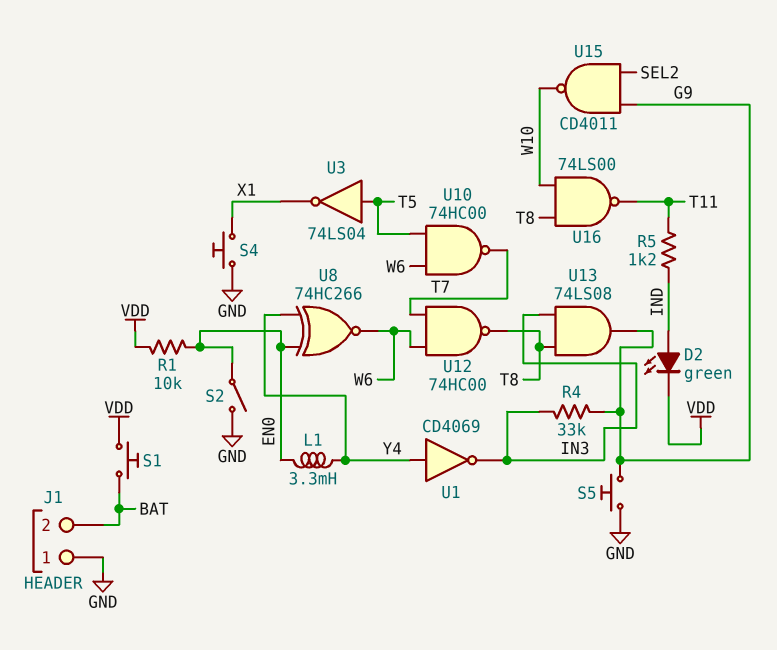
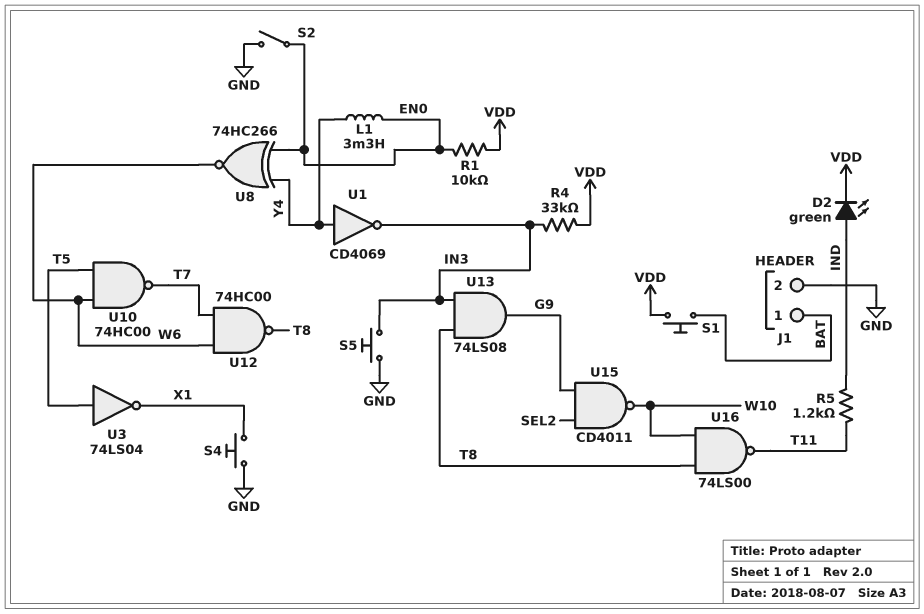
J1 pin 1: GND -> BAT
J1 pin 2: BAT -> GND
R4: 33k (G9, IN3) -> 33k (IN3, VDD)
S5: button (G9, GND) -> button (GND, IN3)

